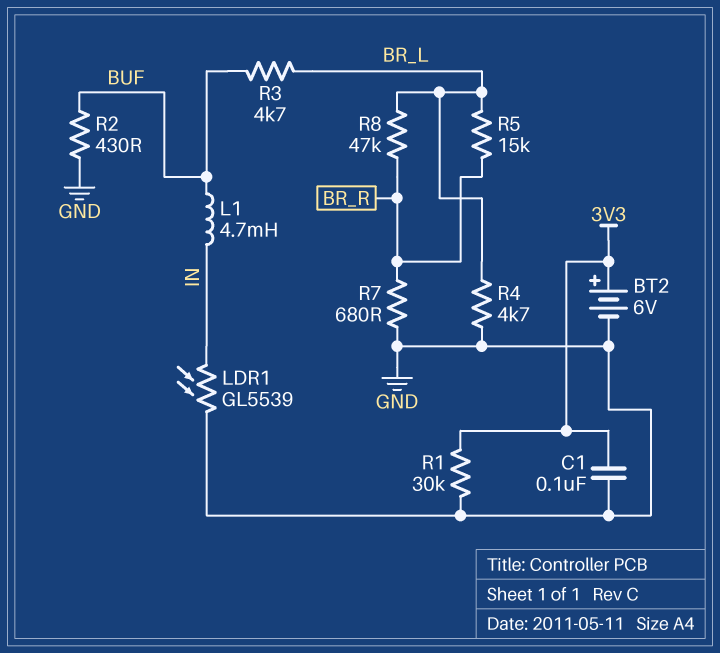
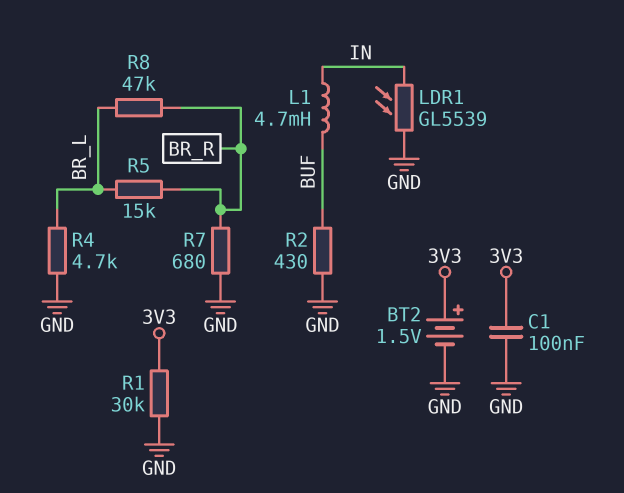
BT2: 6V (plus 3V3, minus GND) -> 1.5V (plus 3V3, minus GND)
R3: 4.7k (BR_L, BUF) -> none

